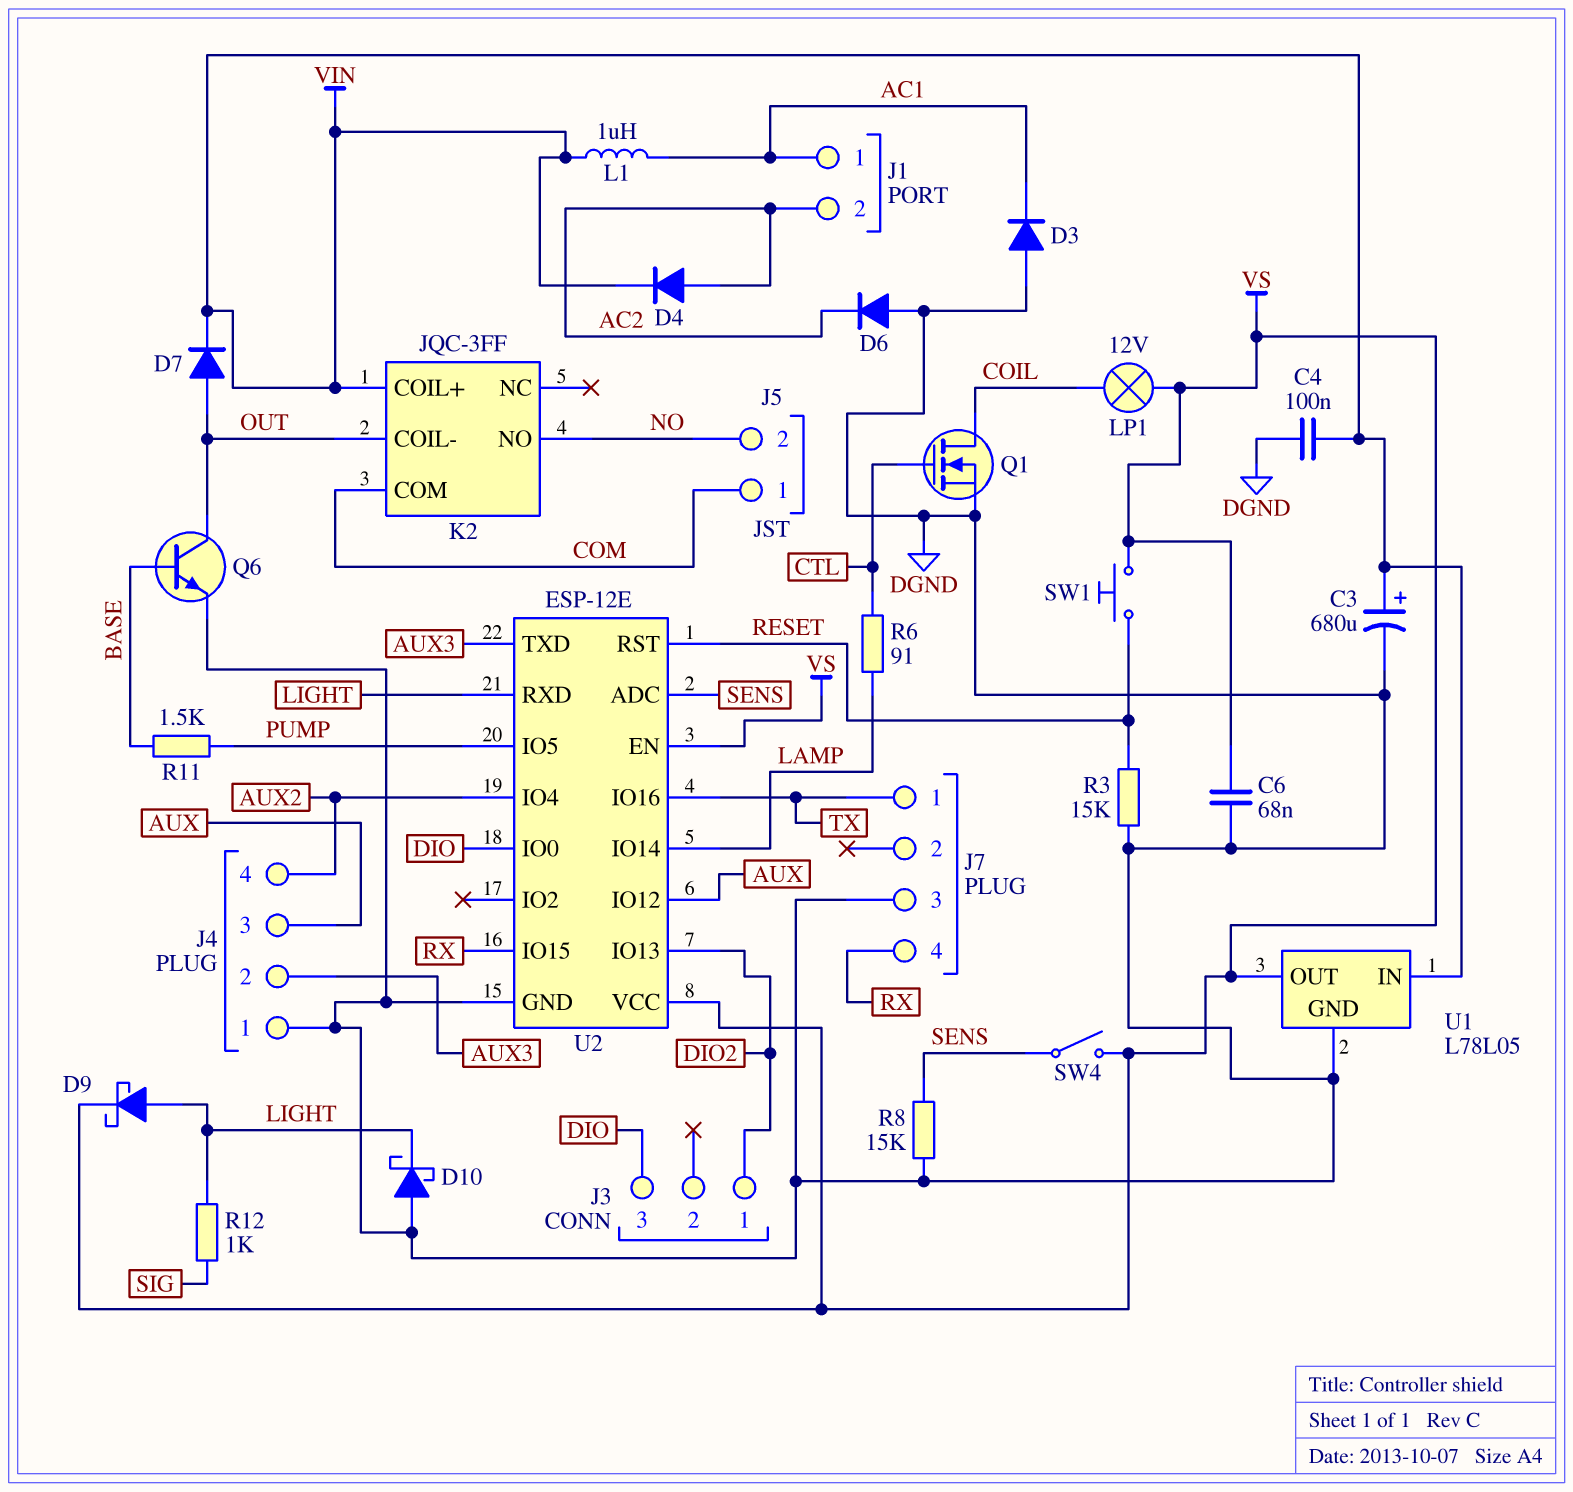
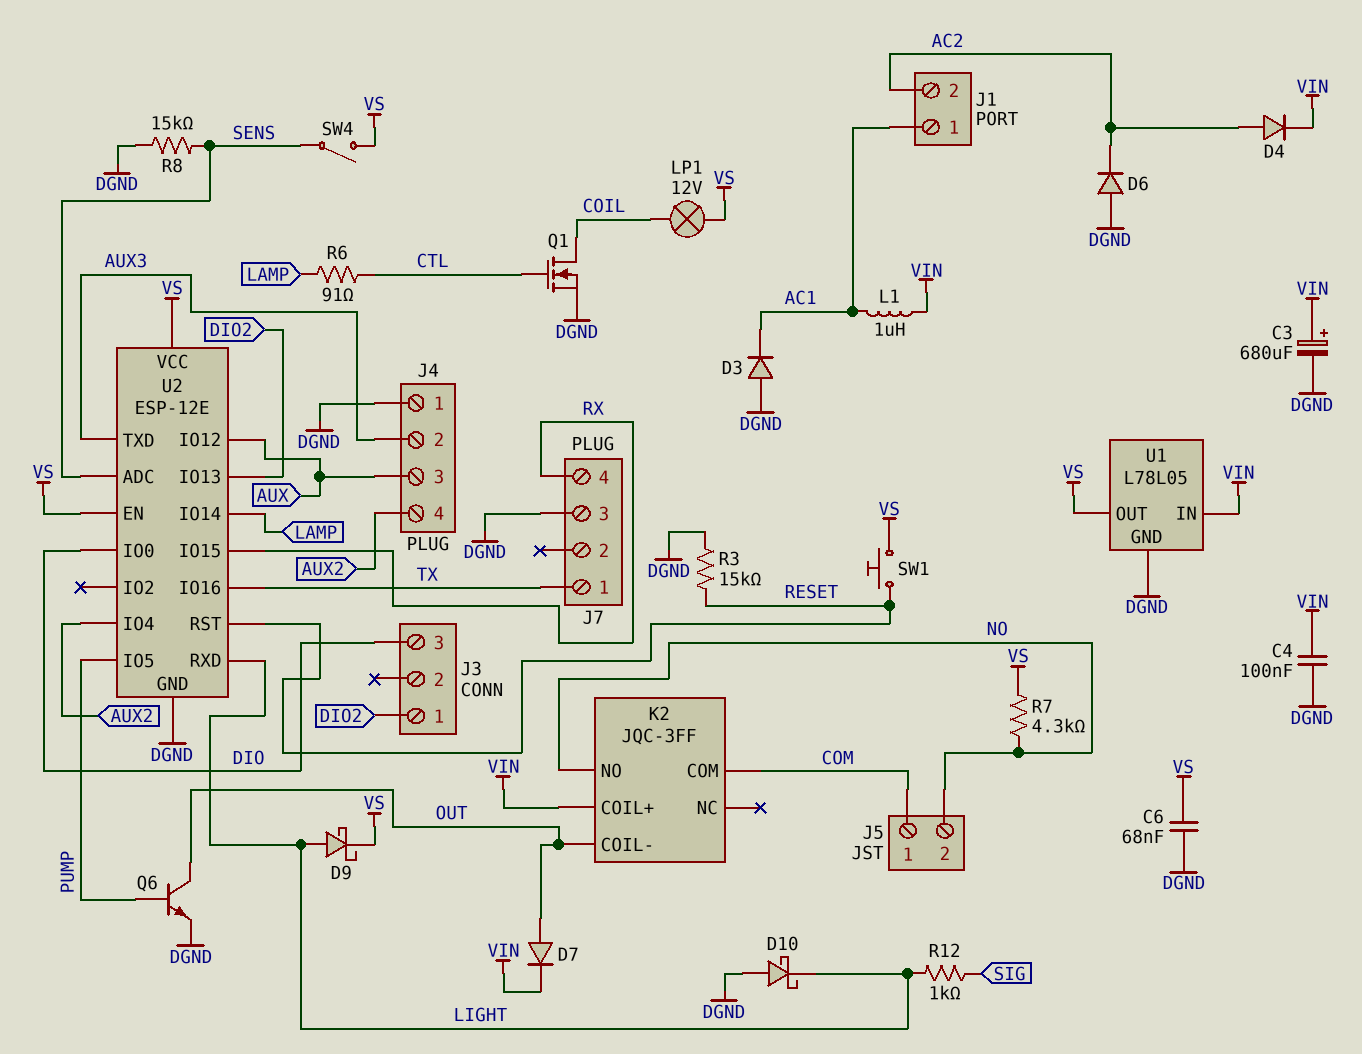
Q6: NPN (B BASE, C OUT, E DGND) -> NPN (B PUMP, C OUT, E DGND)
R7: none -> 4.3k (NO, VS)
R11: 1.5k (BASE, PUMP) -> none

